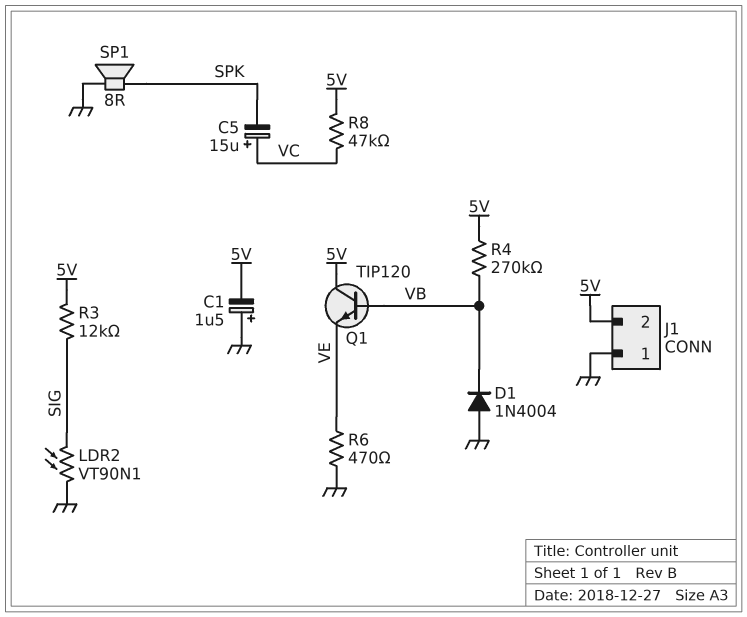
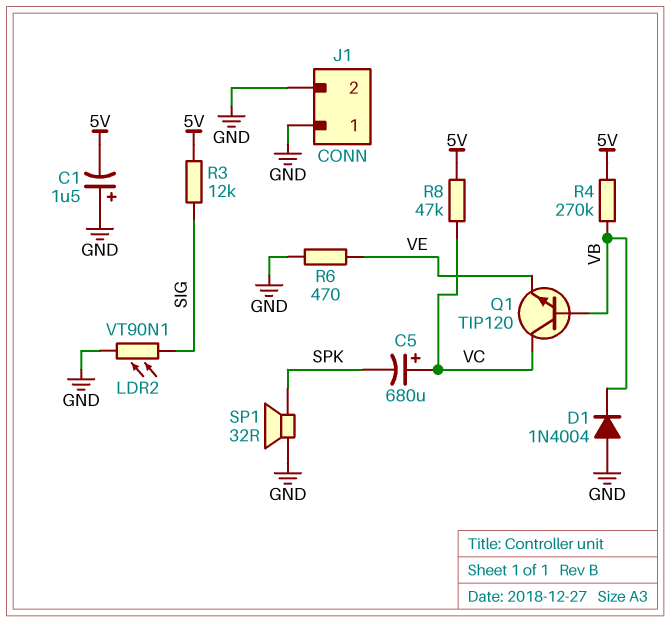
C5: 15uF (plus VC, minus SPK) -> 680uF (plus VC, minus SPK)
J1 pin 2: 5V -> GND
Q1: NPN TIP120 (B VB, C 5V, E VE) -> NPN TIP120 (B VB, C VC, E VE)
SP1: speaker 8R (GND, SPK) -> speaker 32R (GND, SPK)

